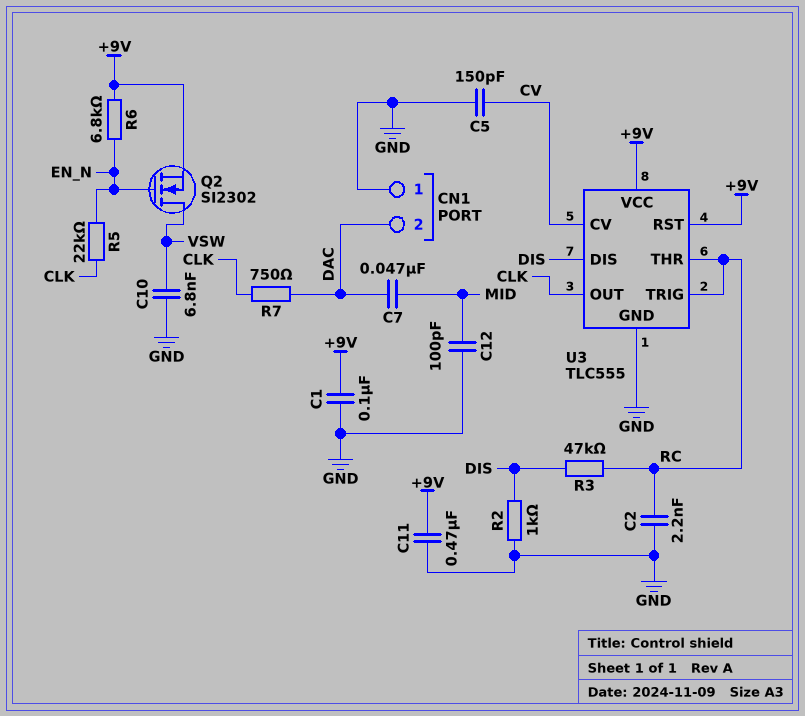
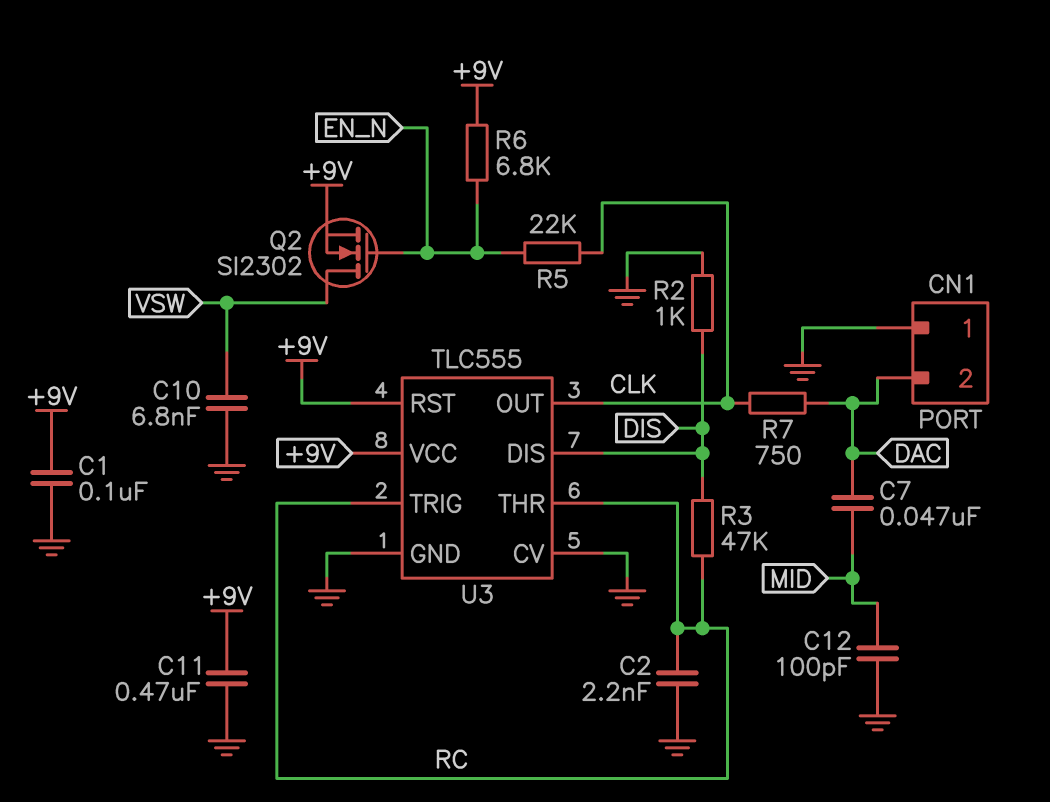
C5: 150pF (CV, GND) -> none
U3 pin CV: CV -> GND

